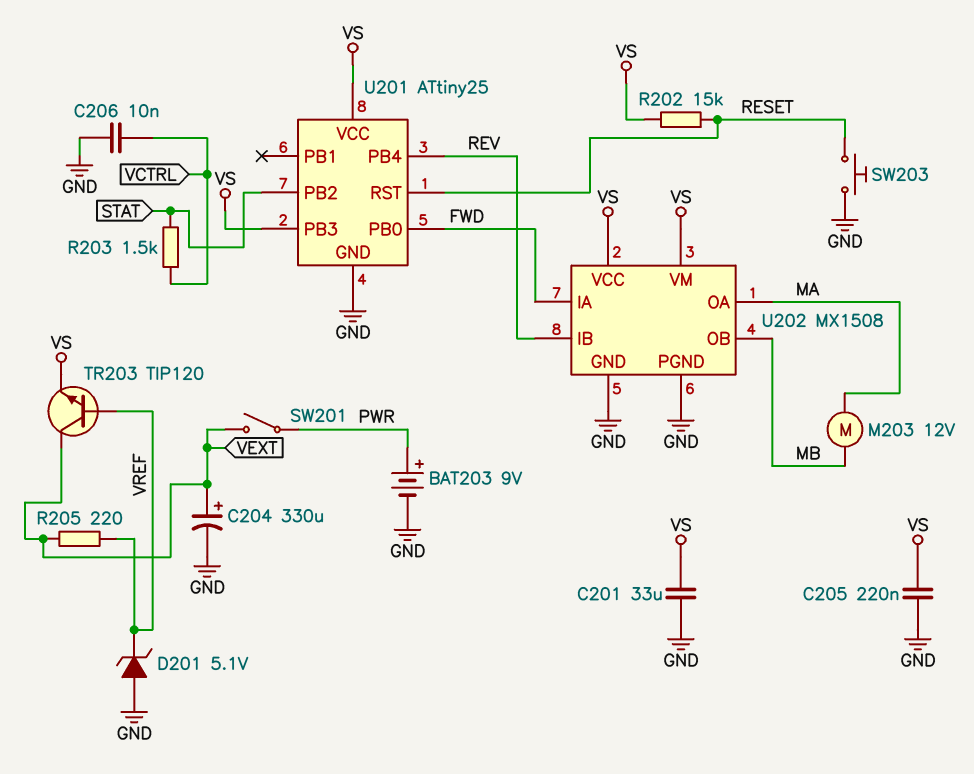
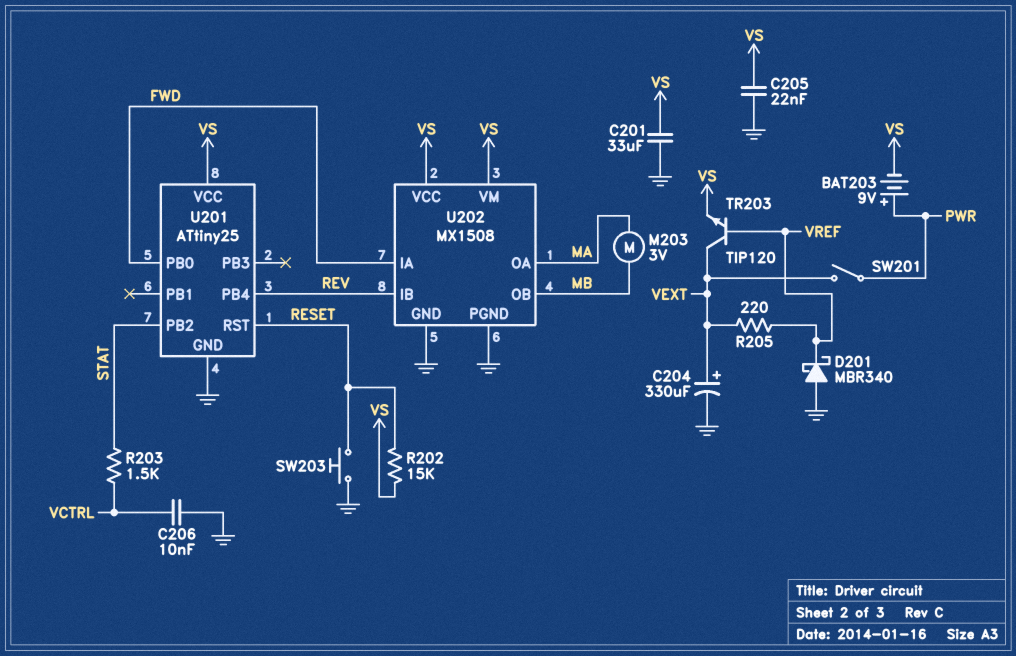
BAT203: 9V (plus PWR, minus GND) -> 9V (plus PWR, minus VS)
C205: 220nF (GND, VS) -> 22nF (GND, VS)
D201: zener 5.1V (A GND, K VREF) -> schottky MBR340 (A GND, K VREF)
M203: motor 12V (MA, MB) -> motor 3V (MA, MB)
U201 pin PB3: VS -> none

